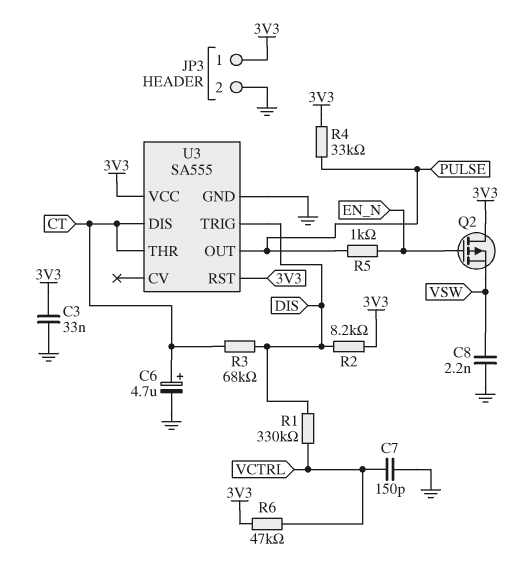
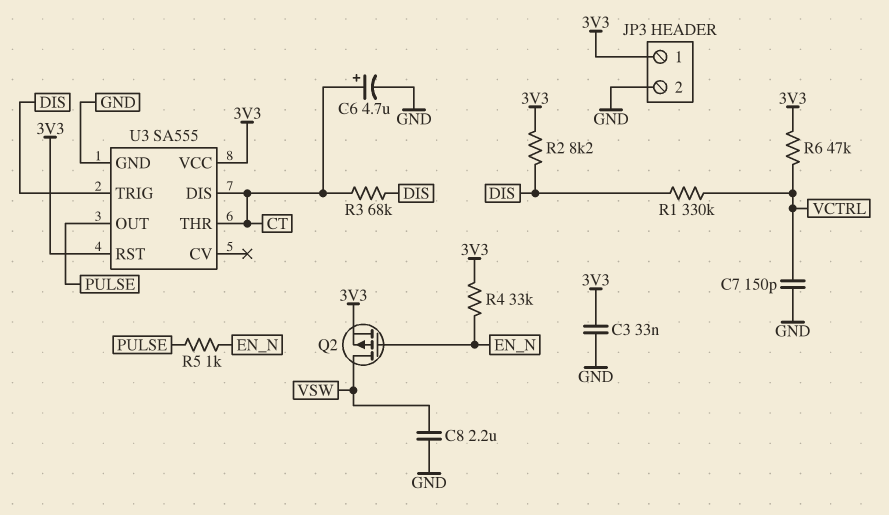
C8: 2.2nF (GND, VSW) -> 2.2uF (GND, VSW)
Q2: PMOS (G EN_N, D 3V3, S VSW) -> PMOS (G EN_N, D VSW, S 3V3)
R4: 33k (3V3, PULSE) -> 33k (3V3, EN_N)

